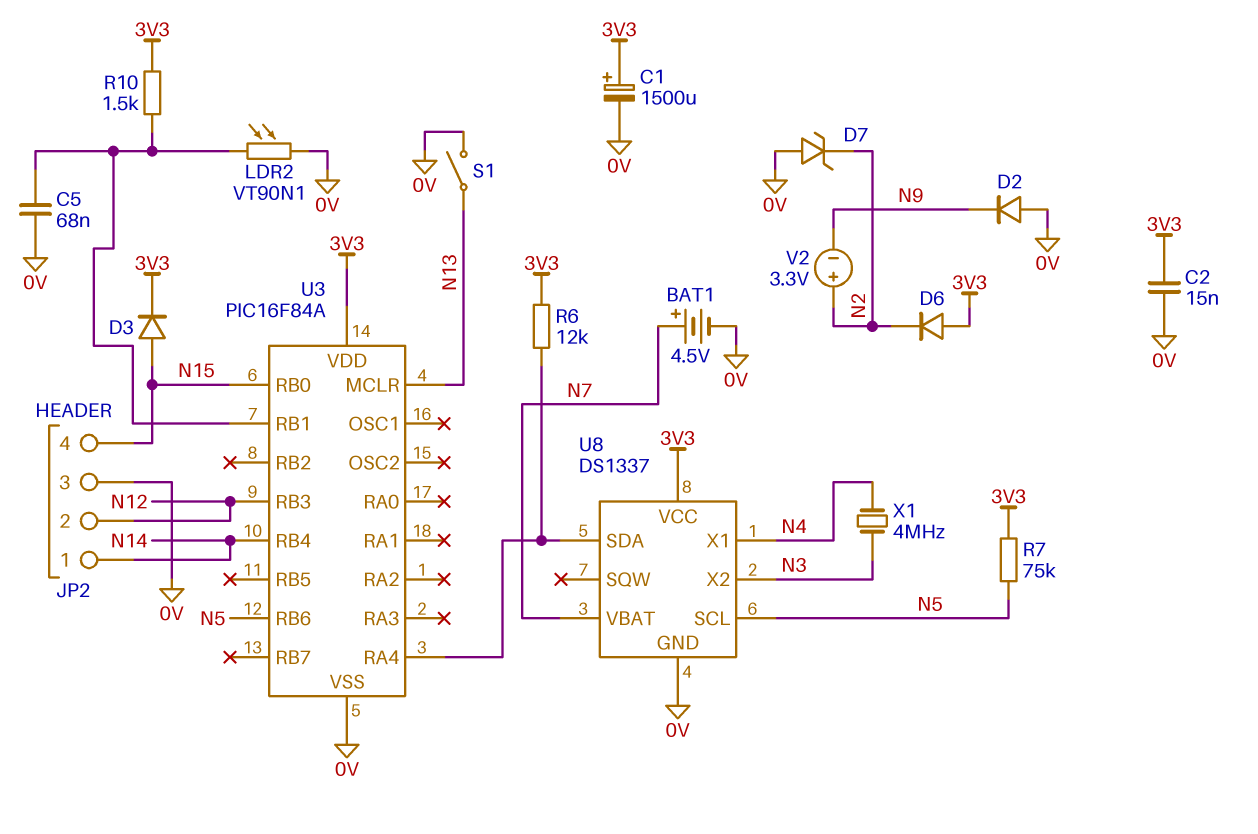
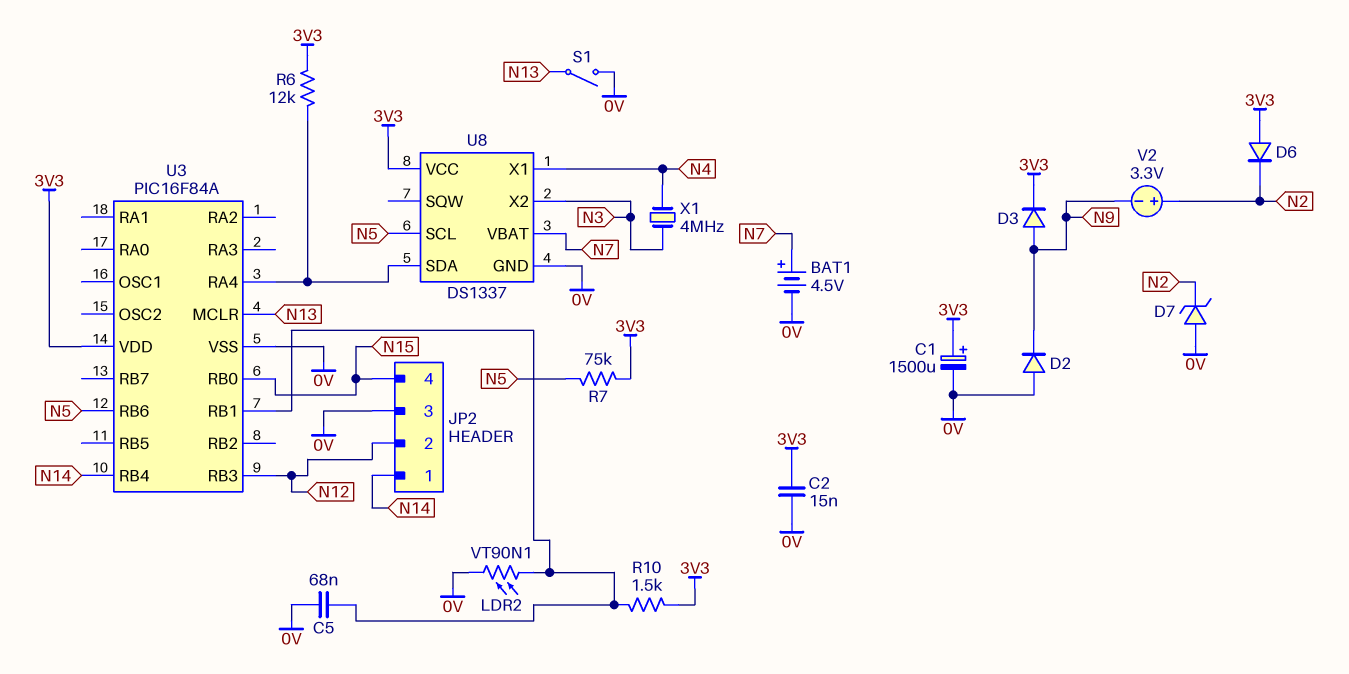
D3: diode (A N15, K 3V3) -> diode (A N9, K 3V3)

